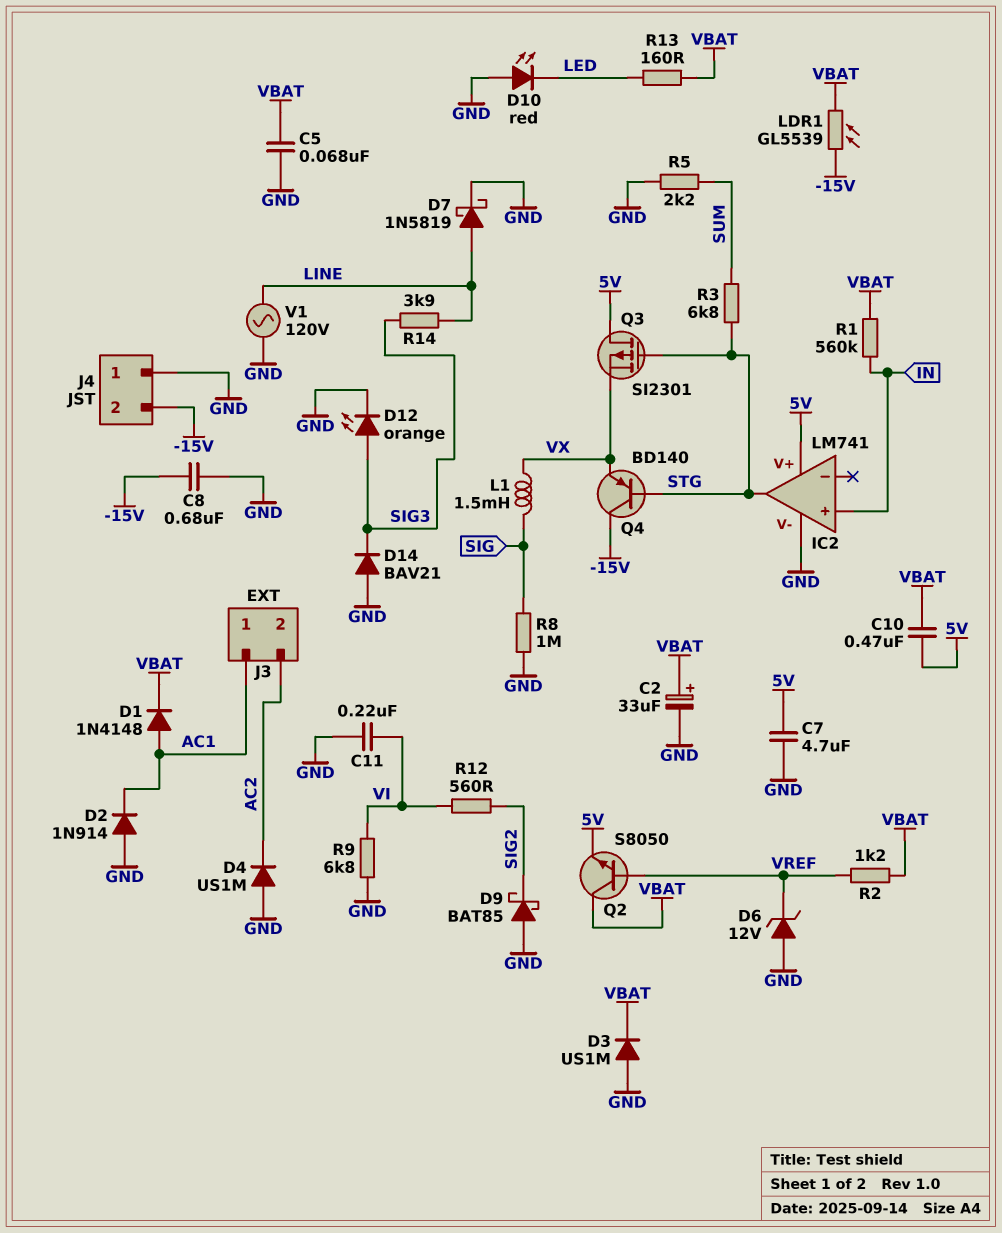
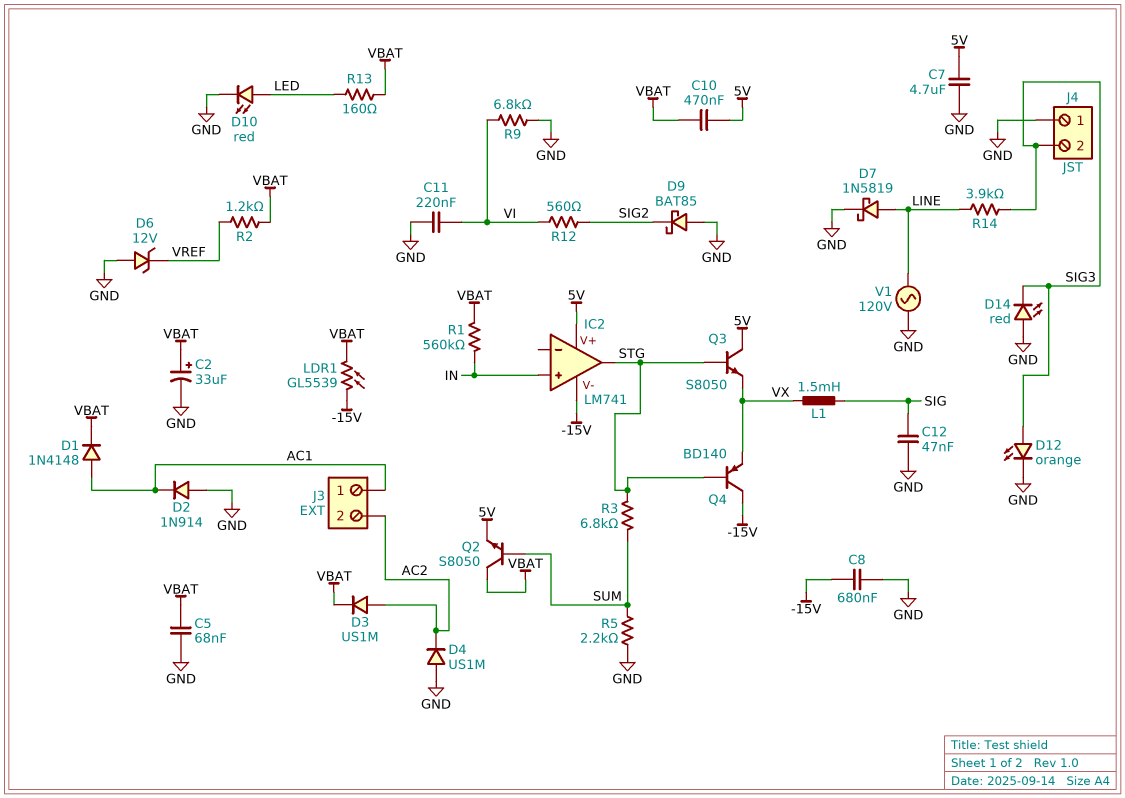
C12: none -> 47nF (GND, SIG)
D3: diode US1M (A GND, K VBAT) -> diode US1M (A AC2, K VBAT)
D10: LED red (A GND, K LED) -> LED red (A LED, K GND)
D14: diode BAV21 (A GND, K SIG3) -> LED red (A GND, K SIG3)
IC2 pin V-: GND -> -15V
J4 pin 2: -15V -> SIG3
Q2: NPN S8050 (B VREF, C VBAT, E 5V) -> NPN S8050 (B SUM, C VBAT, E 5V)
Q3: PMOS SI2301 (G STG, D 5V, S VX) -> NPN S8050 (B STG, C 5V, E VX)
R8: 1M (GND, SIG) -> none

